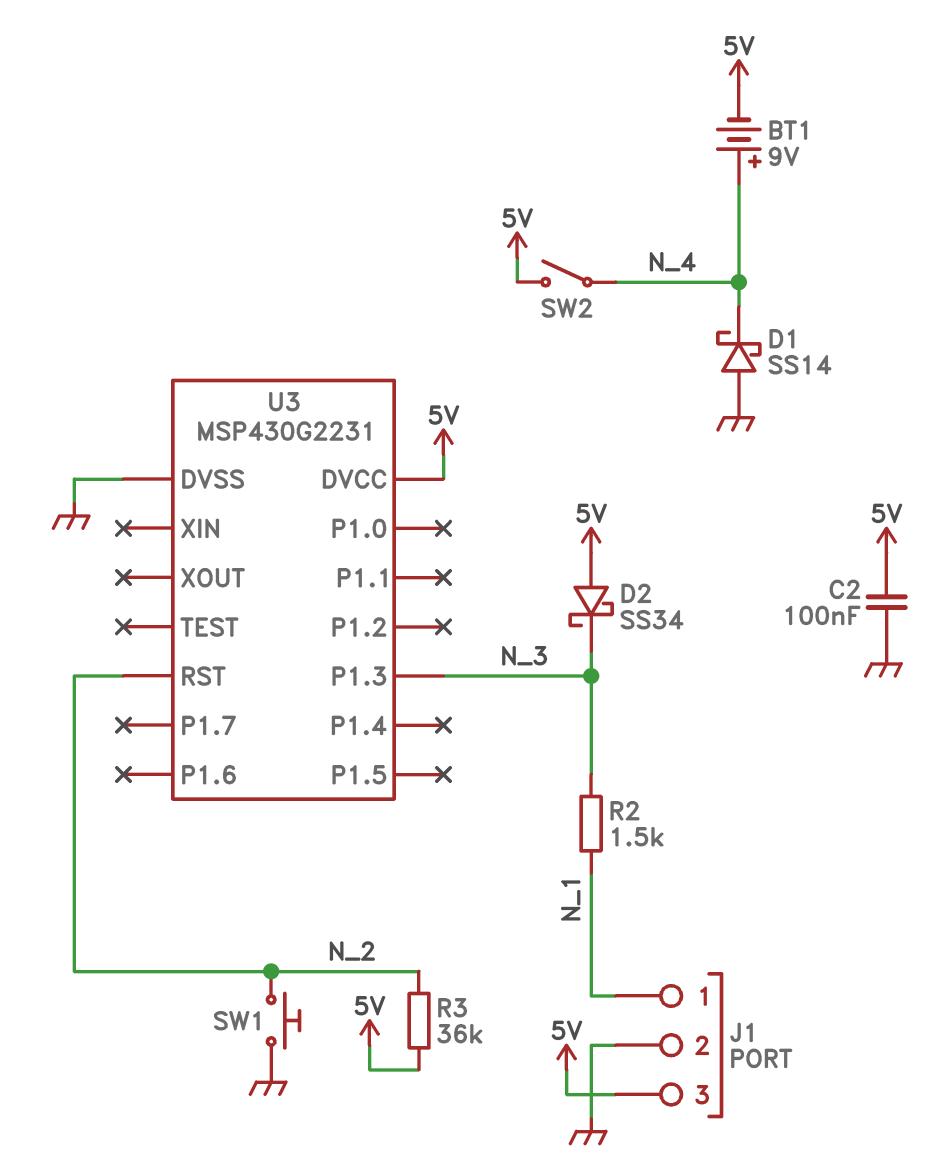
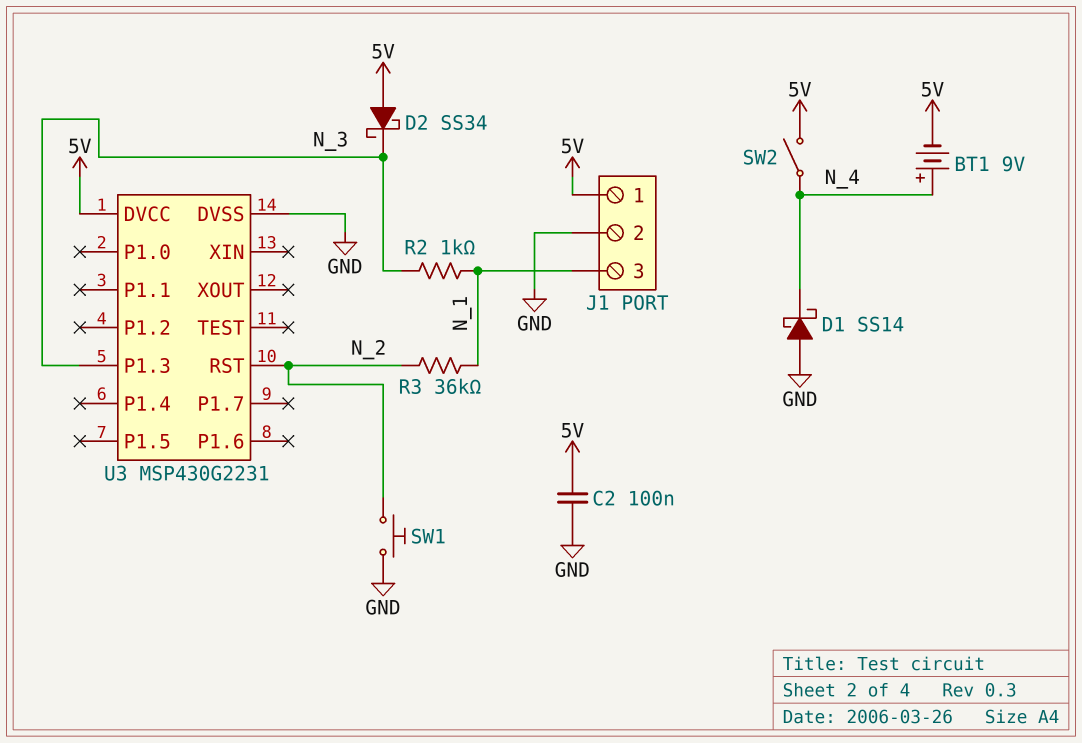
J1 pin 1: N_1 -> 5V
J1 pin 3: 5V -> N_1
R2: 1.5k (N_1, N_3) -> 1k (N_1, N_3)
R3: 36k (5V, N_2) -> 36k (N_1, N_2)

